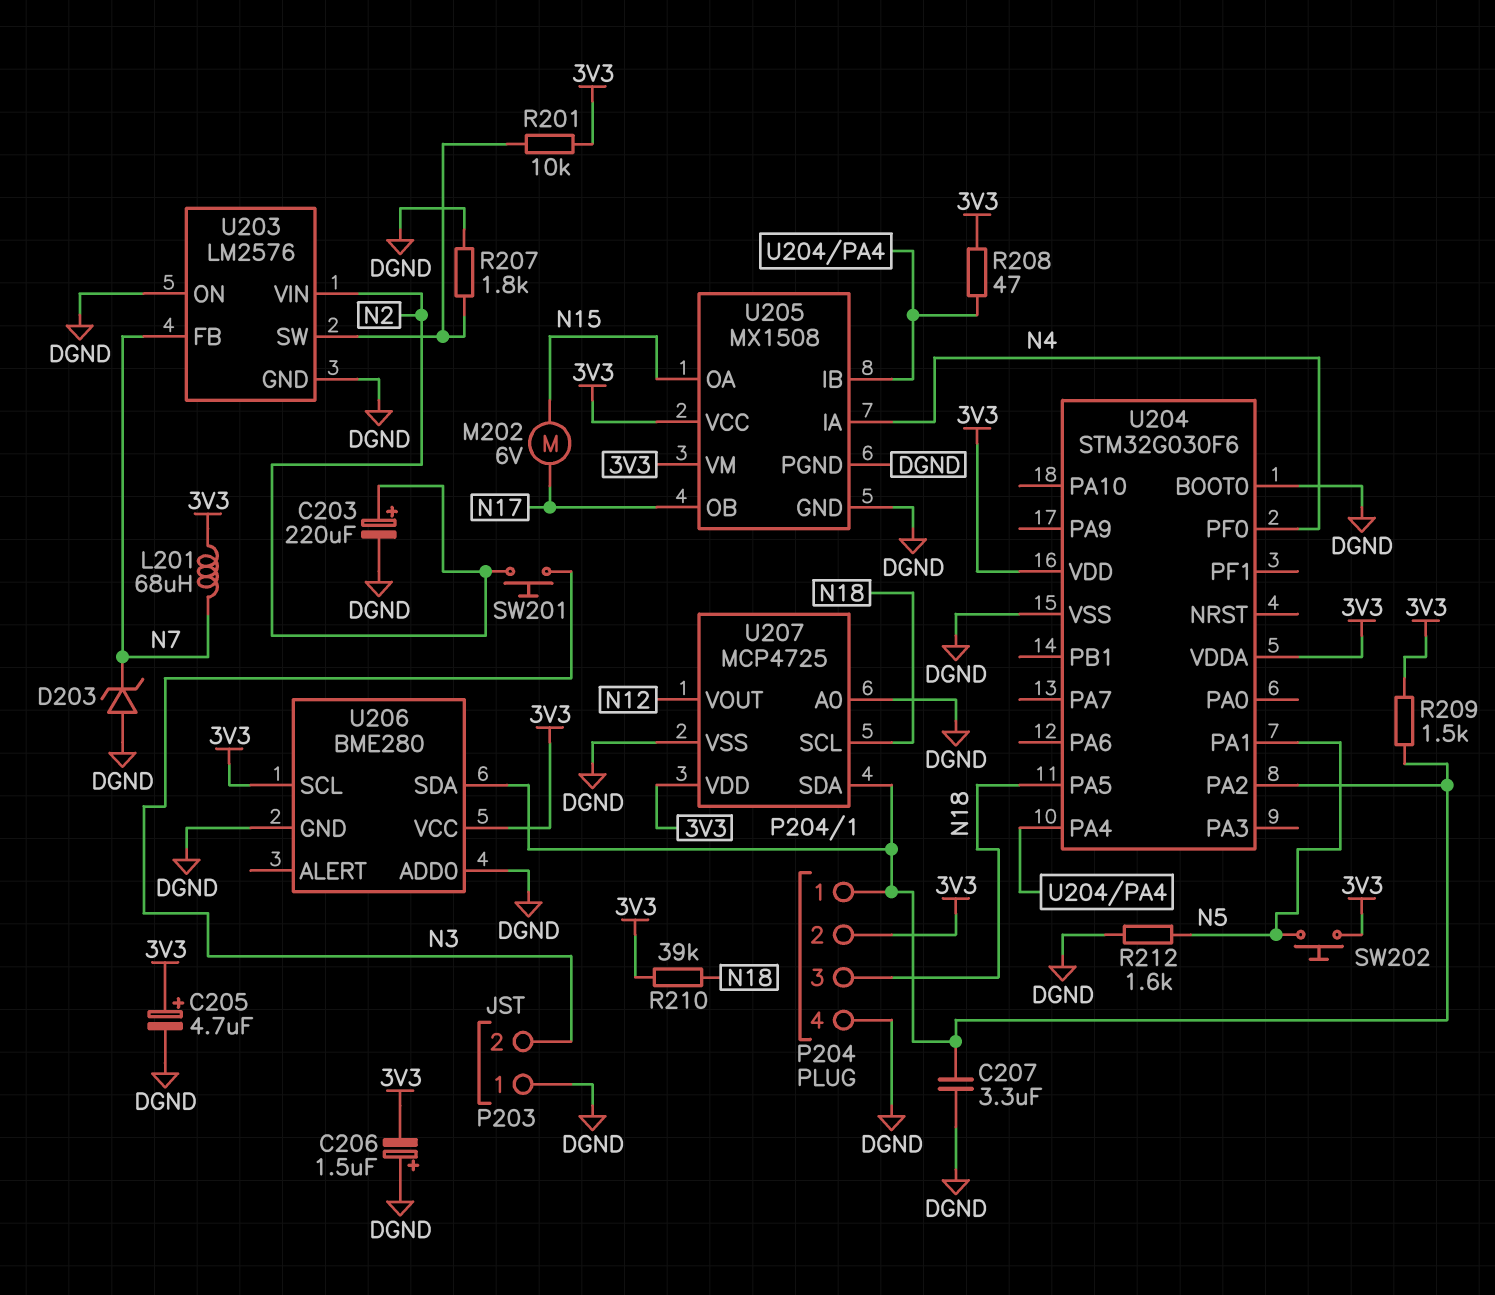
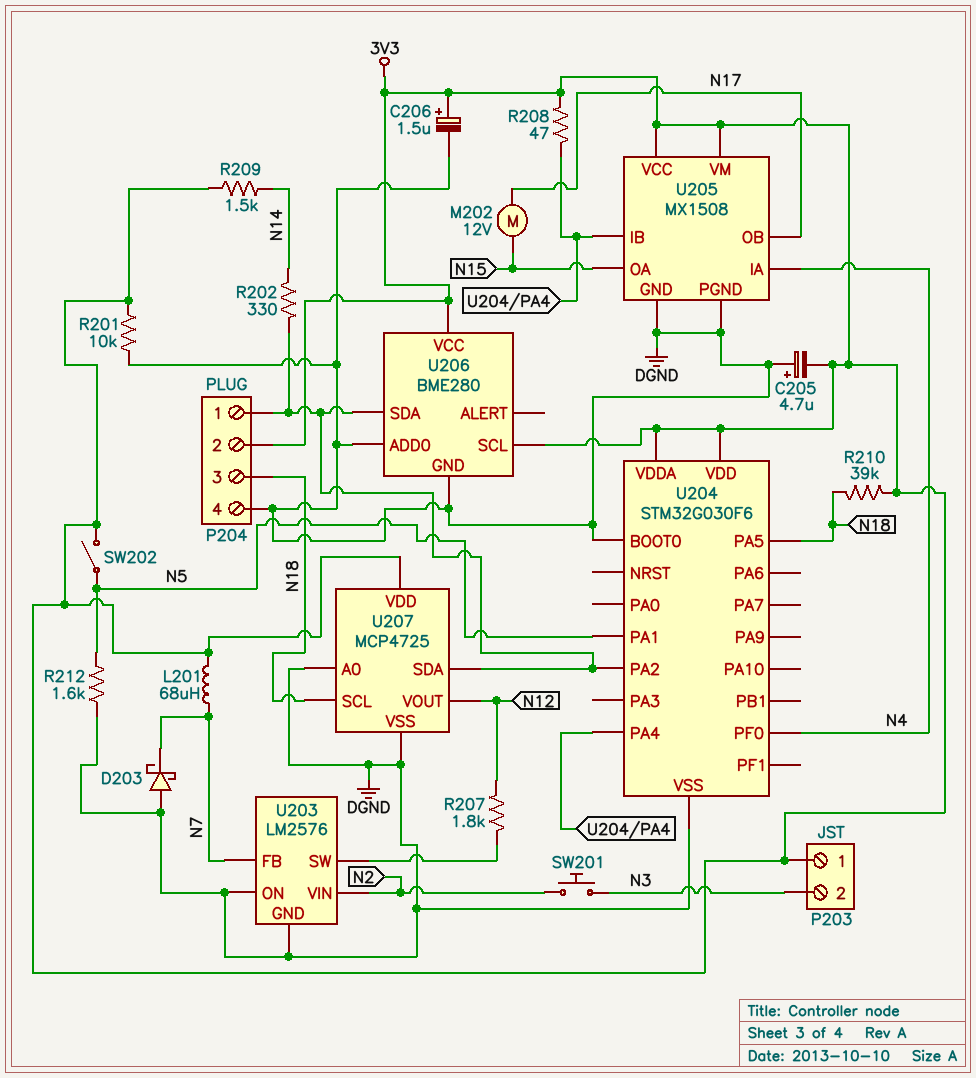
C203: 220uF (plus N2, minus DGND) -> none
C205: 4.7uF (plus 3V3, minus DGND) -> 4.7uF (plus DGND, minus 3V3)
C206: 1.5uF (plus DGND, minus 3V3) -> 1.5uF (plus 3V3, minus DGND)
C207: 3.3uF (DGND, P204/1) -> none
D203: zener (A DGND, K N7) -> schottky (A DGND, K N7)
M202: motor 6V (N15, N17) -> motor 12V (N15, N17)
P203 pin 1: DGND -> 3V3
R201: 10k (3V3, U203/SW) -> 10k (3V3, DGND)
R202: none -> 330 (N14, P204/1)
R207: 1.8k (DGND, U203/SW) -> 1.8k (N12, U203/SW)
R209: 1.5k (3V3, P204/1) -> 1.5k (3V3, N14)
SW202: button (3V3, N5) -> switch (3V3, N5)

